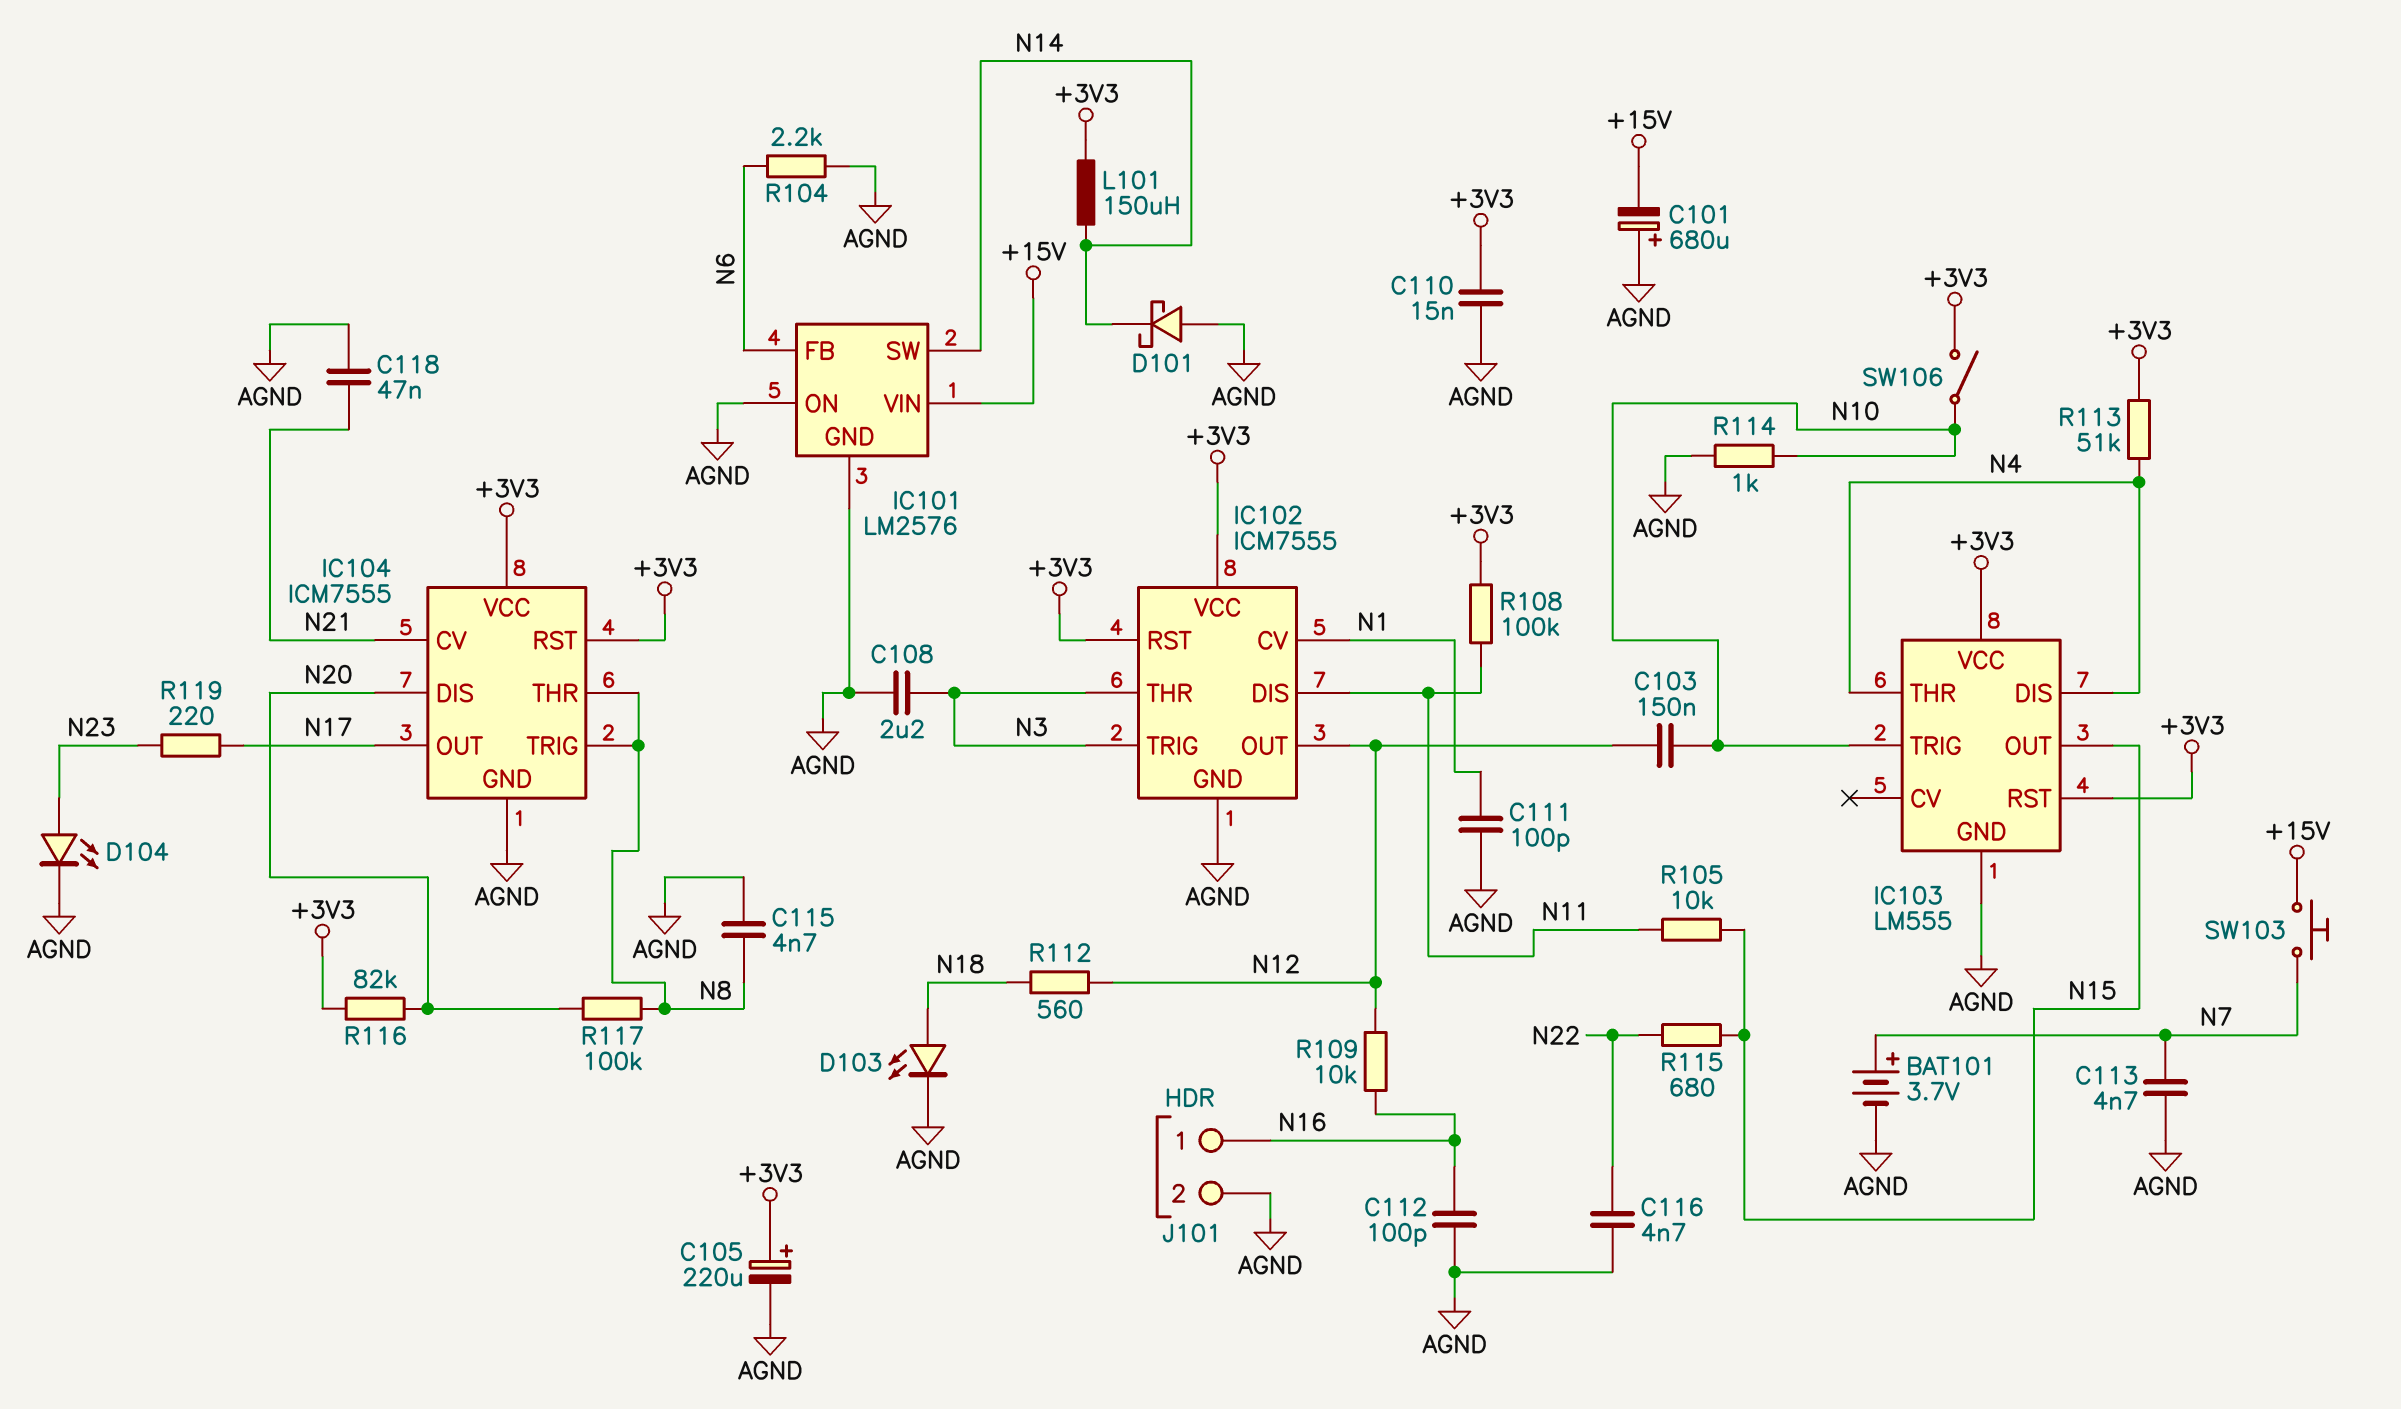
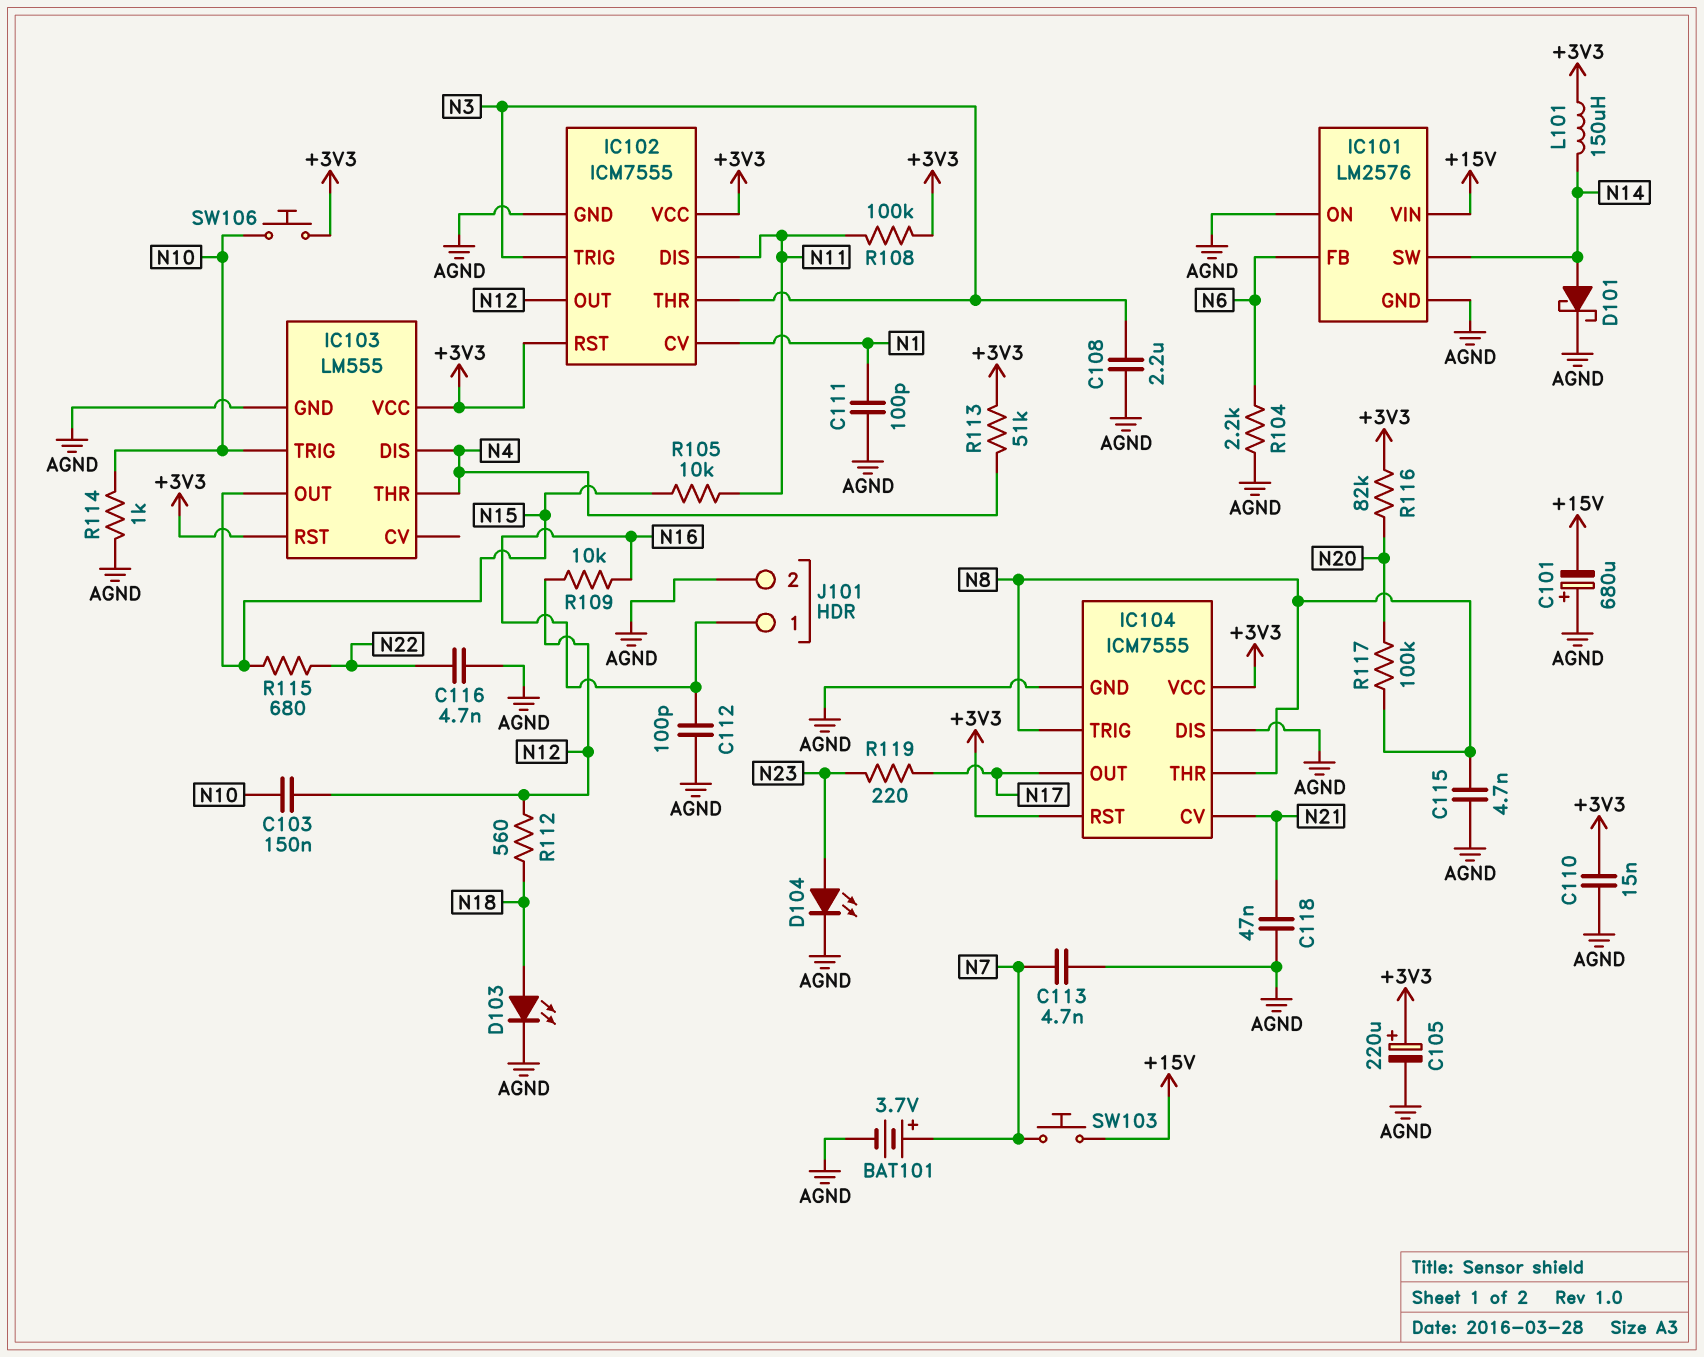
D101: schottky (A AGND, K N14) -> schottky (A N14, K AGND)
IC104 pin DIS: N20 -> AGND
SW106: switch (+3V3, N10) -> button (+3V3, N10)

